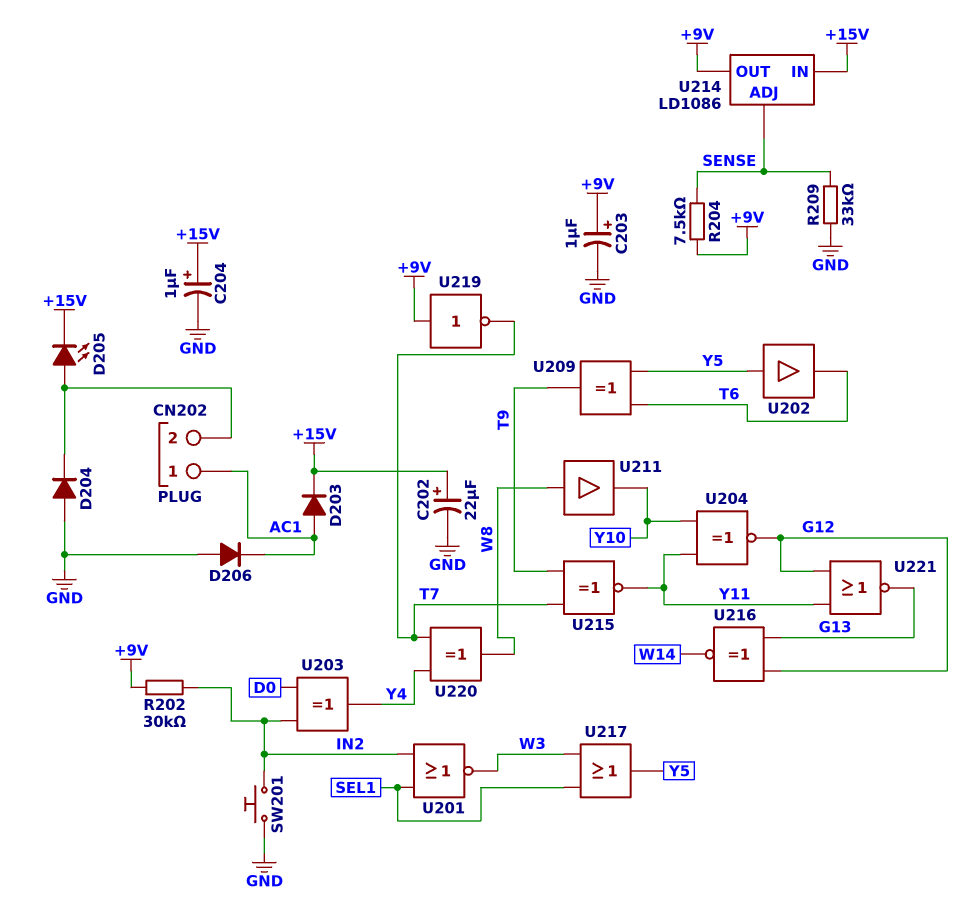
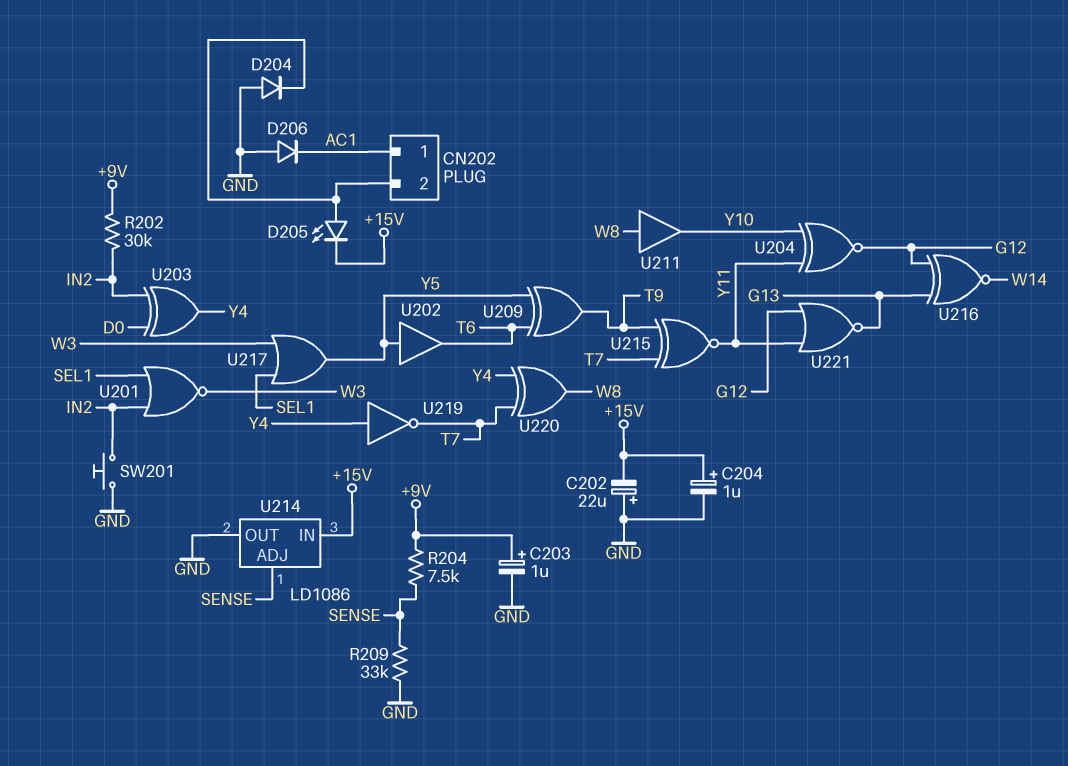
C202: 22uF (plus +15V, minus GND) -> 22uF (plus GND, minus +15V)
D203: diode (A AC1, K +15V) -> none
U214 pin OUT: +9V -> GND
U219: NOT (in +9V, out T7) -> NOT (in Y4, out T7)

